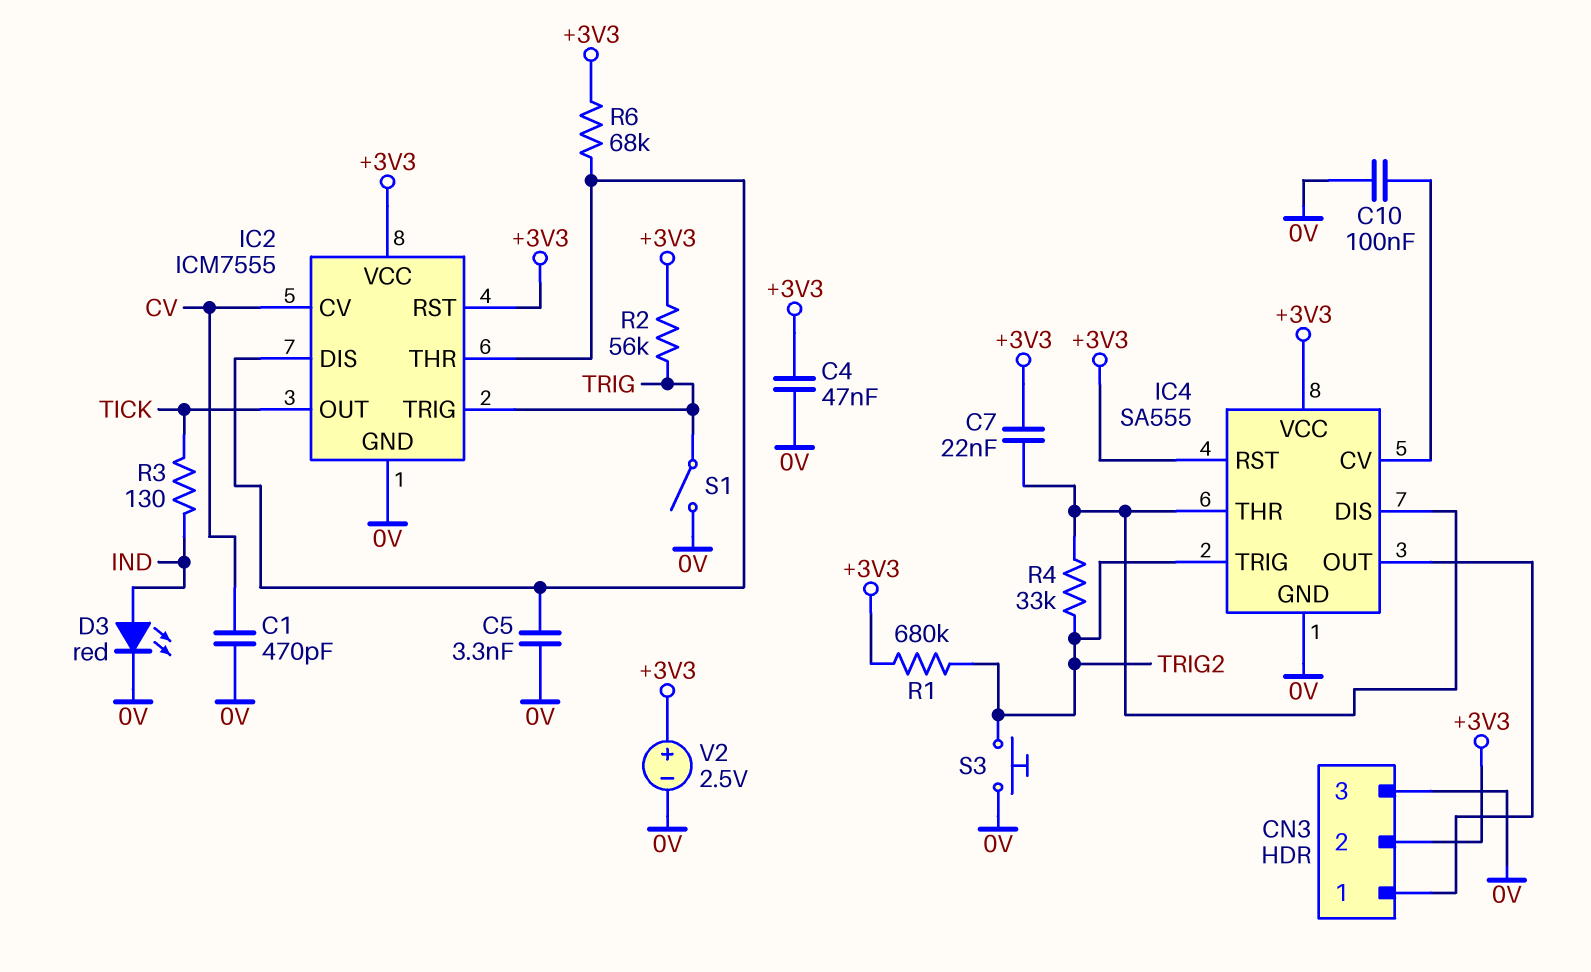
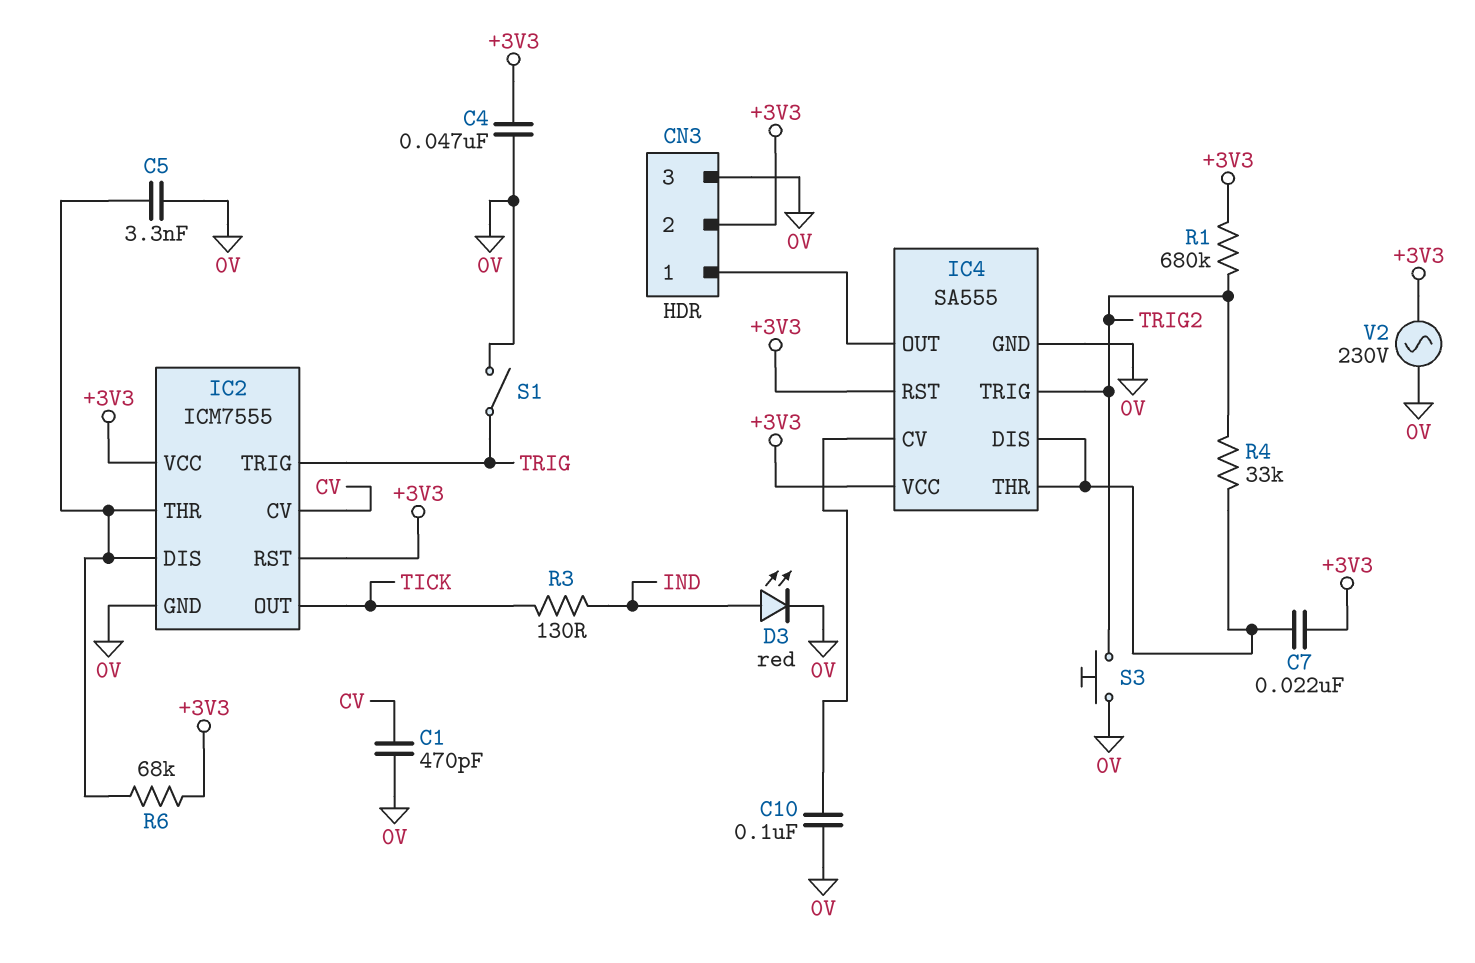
R2: 56k (+3V3, TRIG) -> none
V2: 2.5V (plus +3V3, minus 0V) -> AC 230V (+3V3, 0V)

